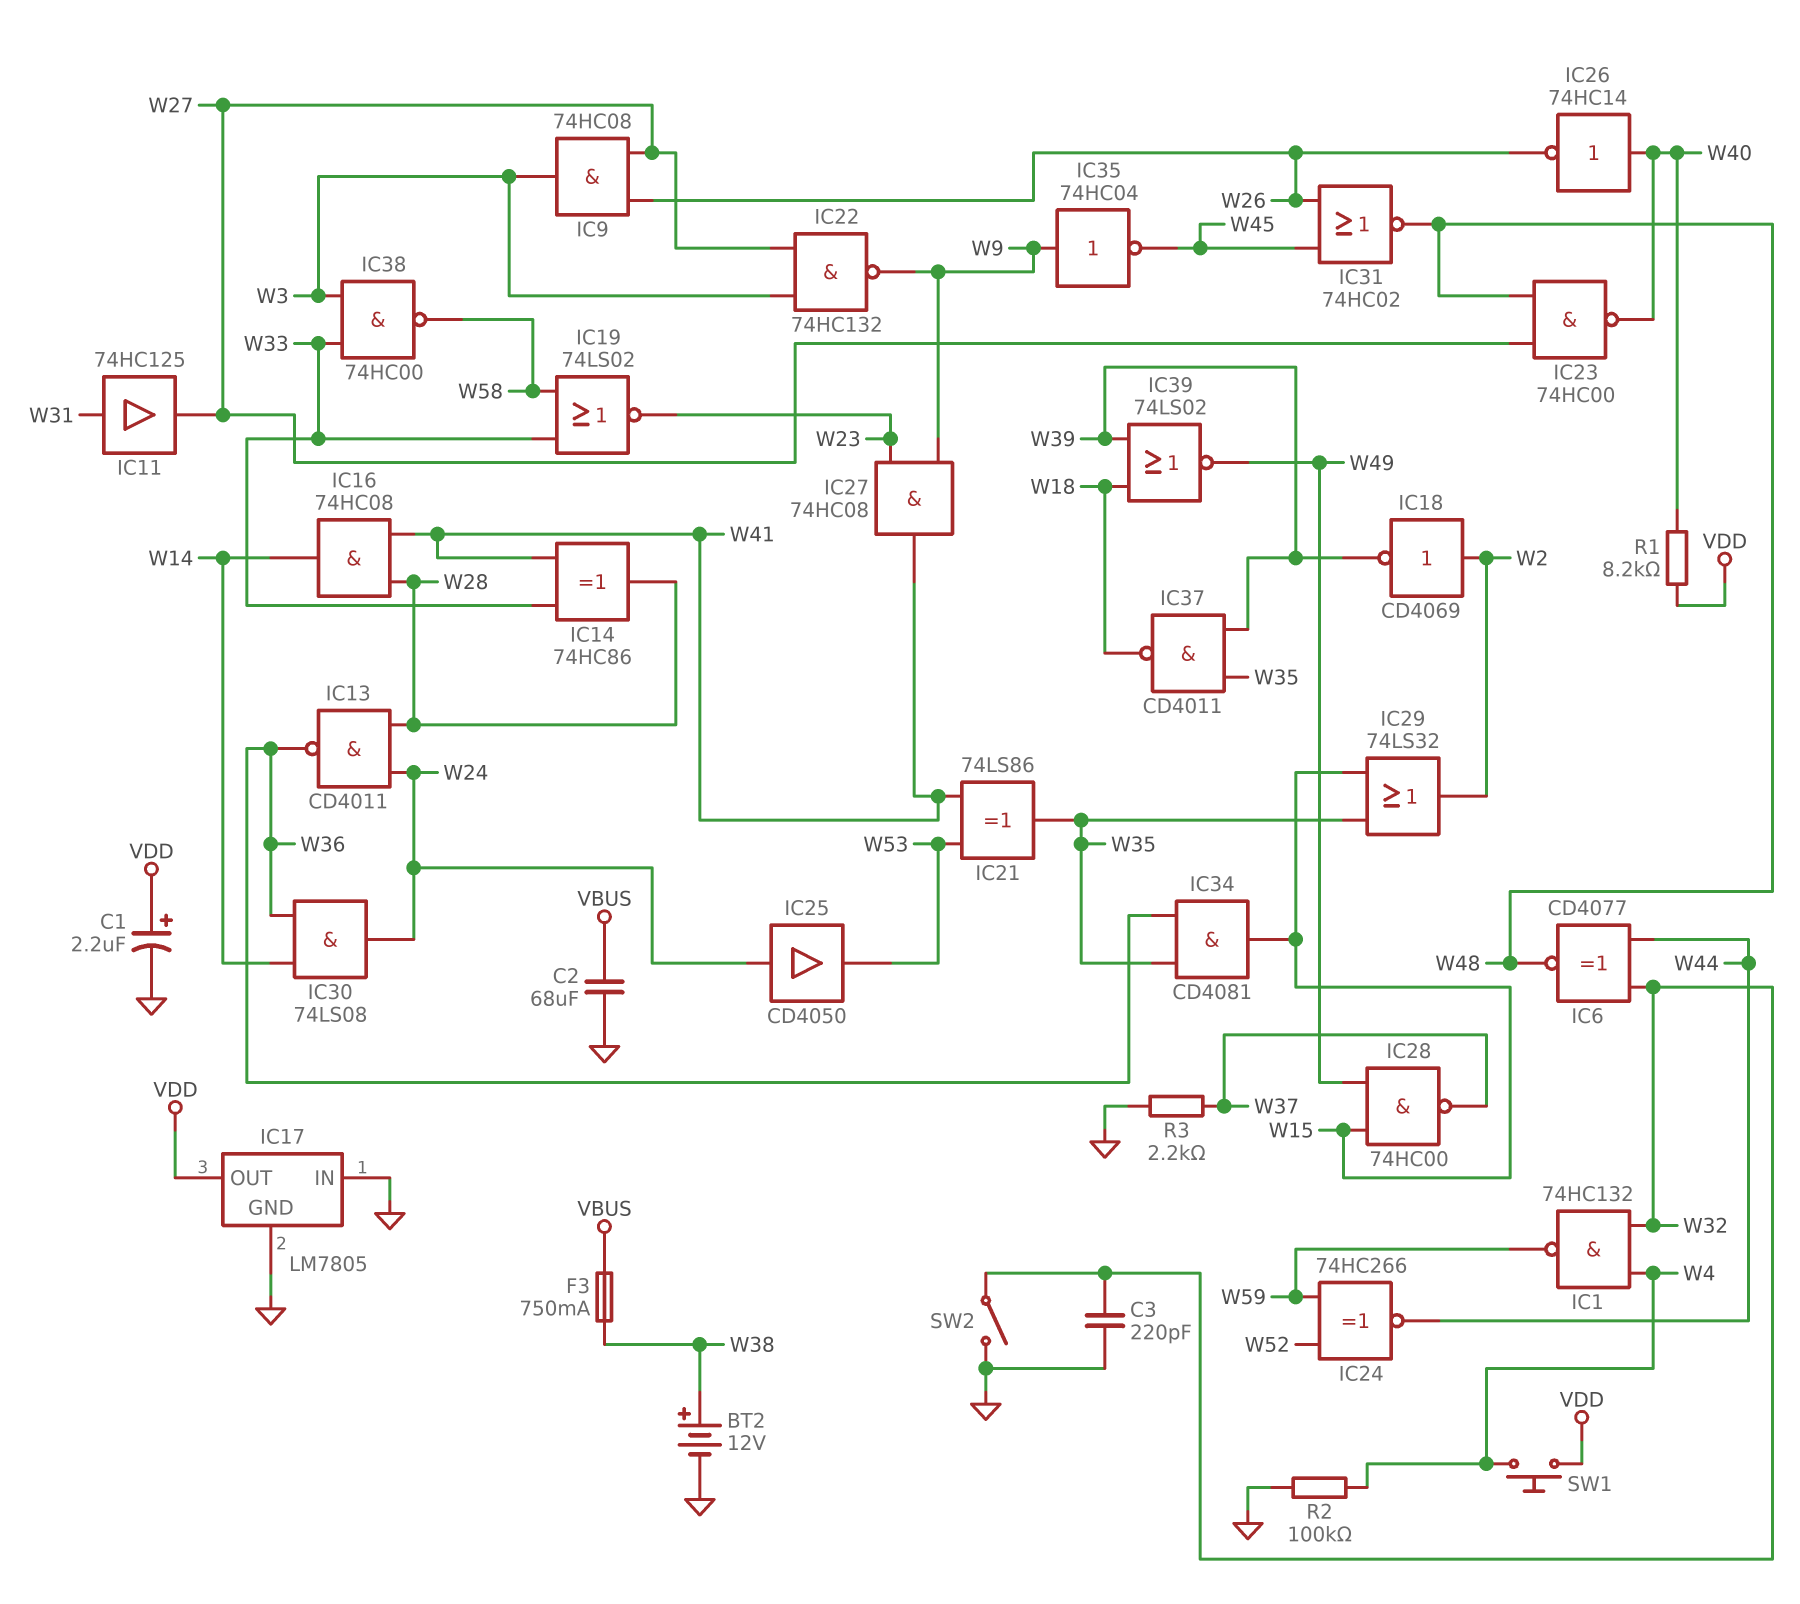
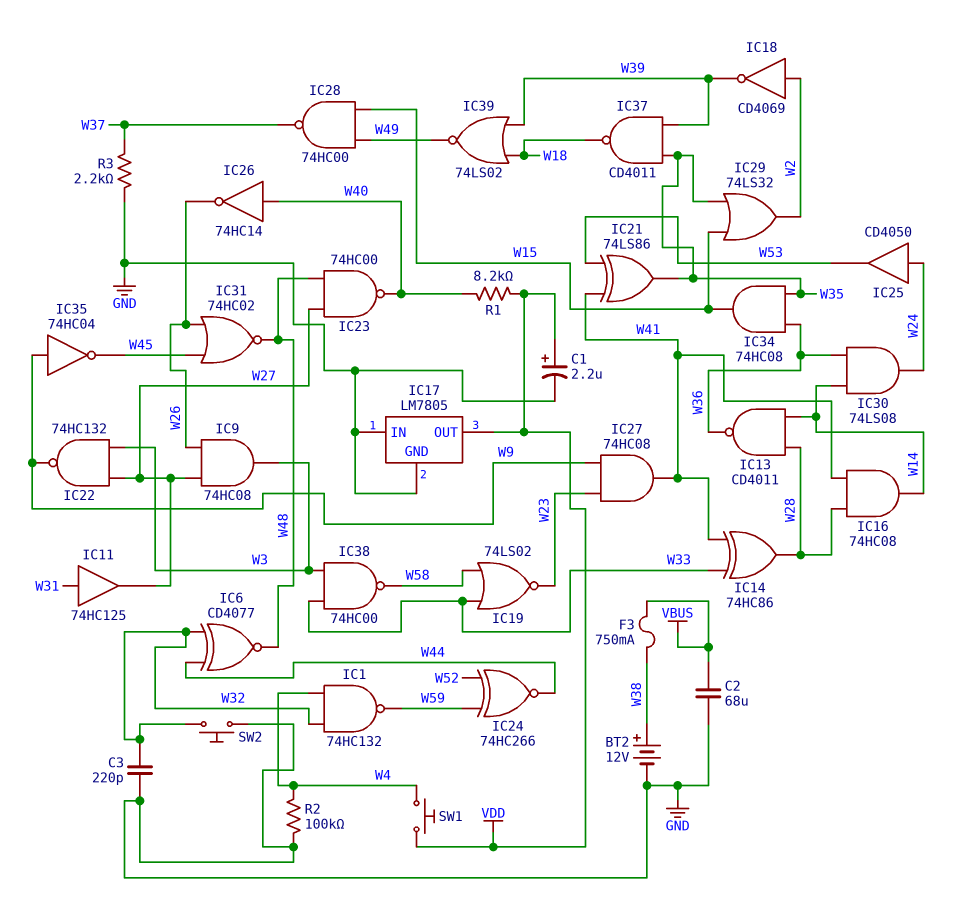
IC13: NAND CD4011 (in W24, in W28, out W36) -> NAND CD4011 (in W14, in W28, out W36)
IC34: AND CD4081 (in W35, in W36, out W15) -> AND 74HC08 (in W35, in W36, out W15)
SW2: switch (GND, W32) -> button (GND, W32)

